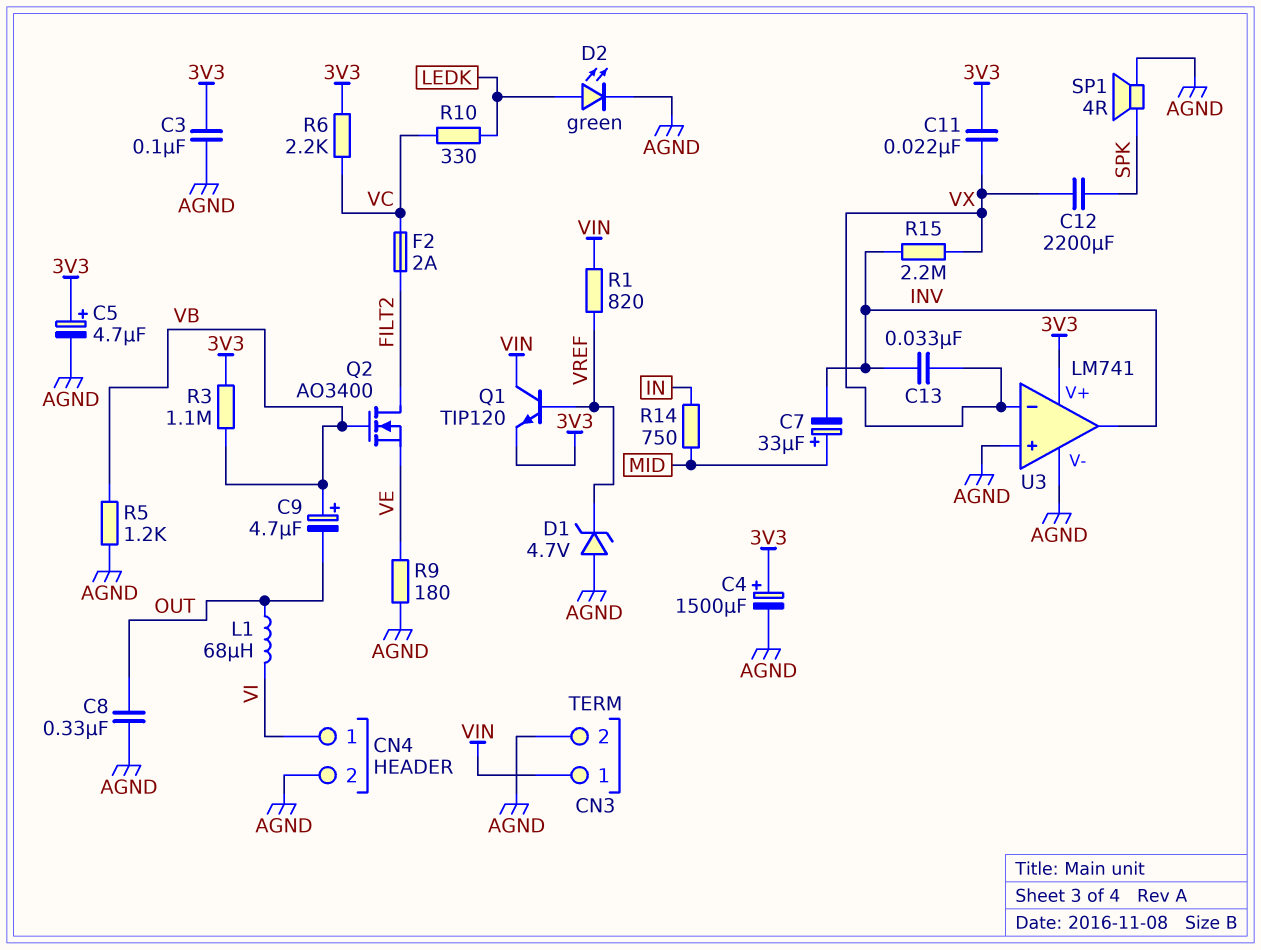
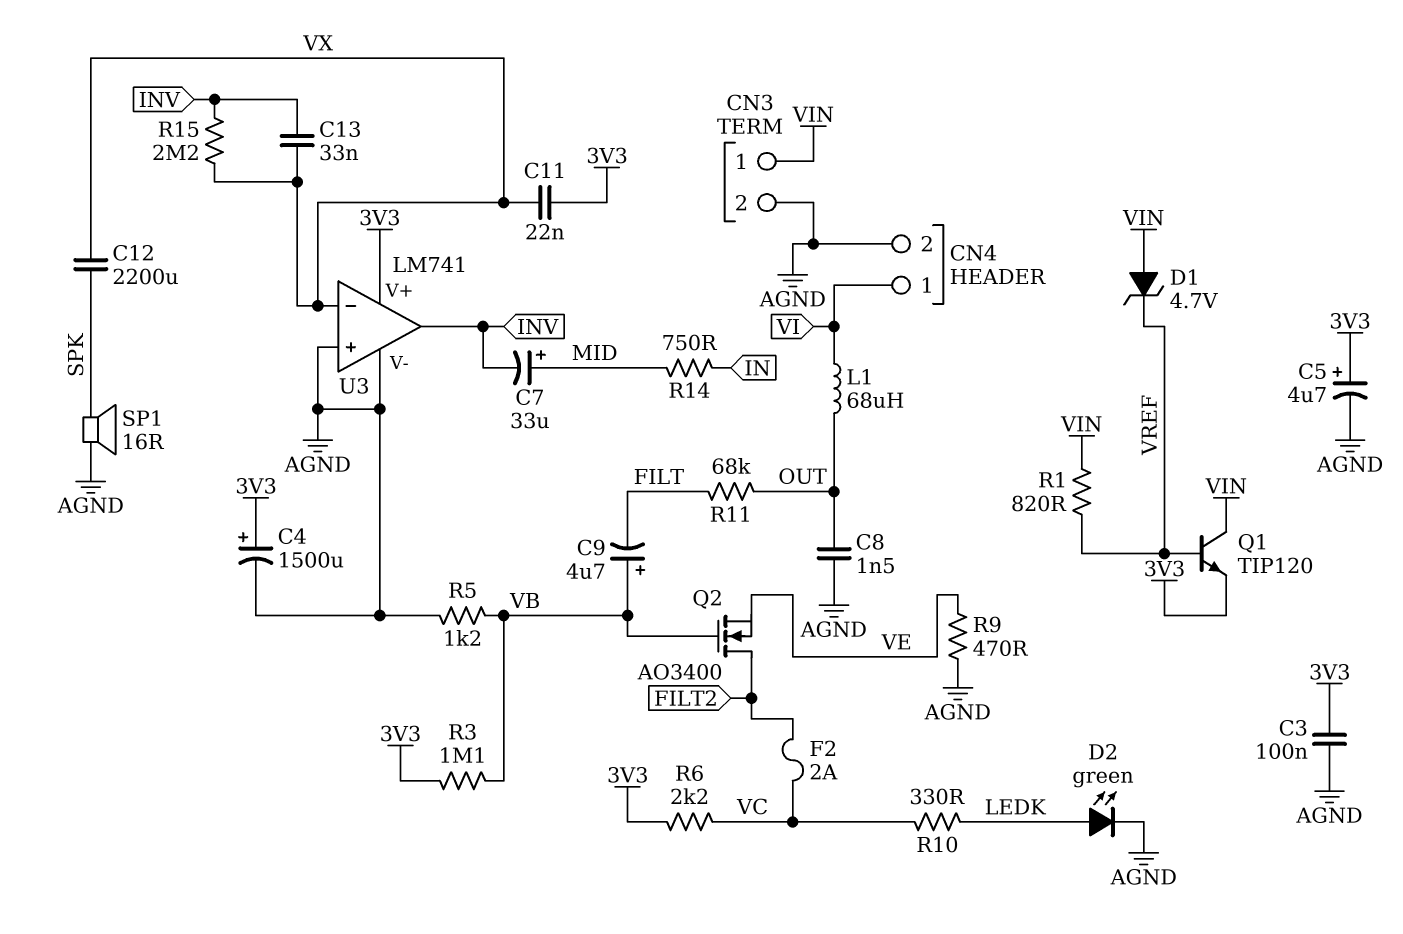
C8: 330nF (AGND, OUT) -> 1.5nF (AGND, OUT)
C9: 4.7uF (plus VB, minus OUT) -> 4.7uF (plus VB, minus FILT)
D1: zener 4.7V (A AGND, K VREF) -> zener 4.7V (A VIN, K VREF)
R9: 180 (AGND, VE) -> 470 (AGND, VE)
R11: none -> 68k (FILT, OUT)
SP1: speaker 4R (AGND, SPK) -> speaker 16R (AGND, SPK)

